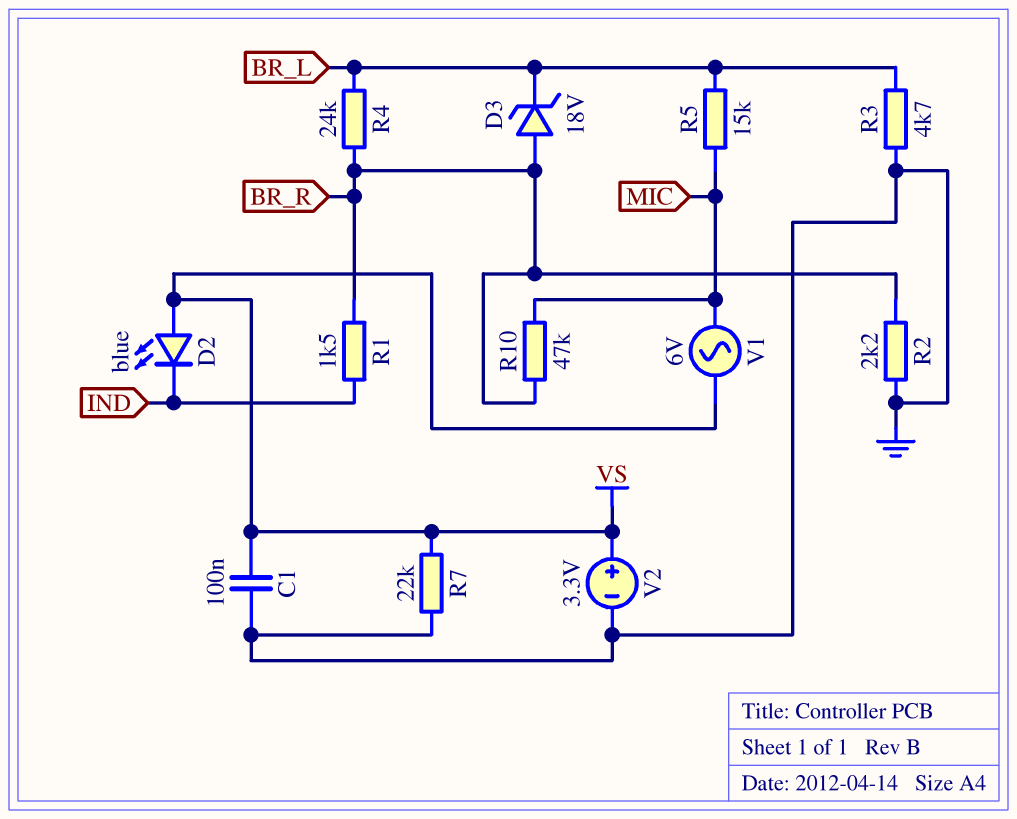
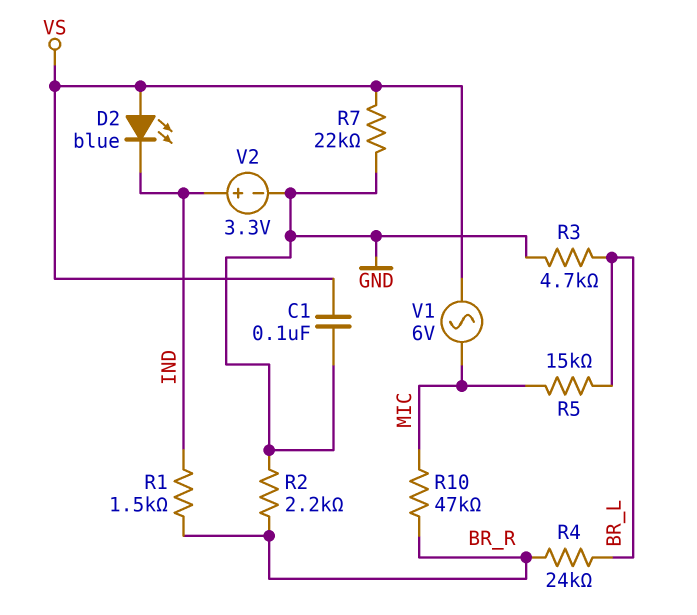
D3: zener 18V (A BR_R, K BR_L) -> none
V2: 3.3V (plus VS, minus GND) -> 3.3V (plus IND, minus GND)

